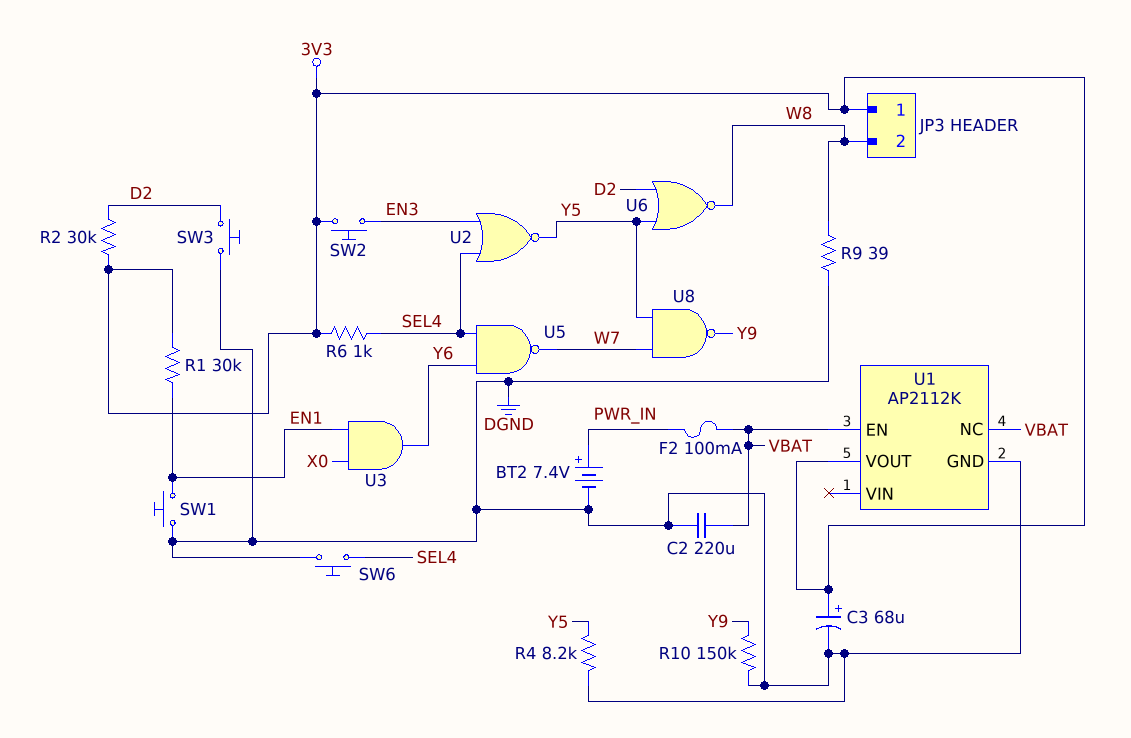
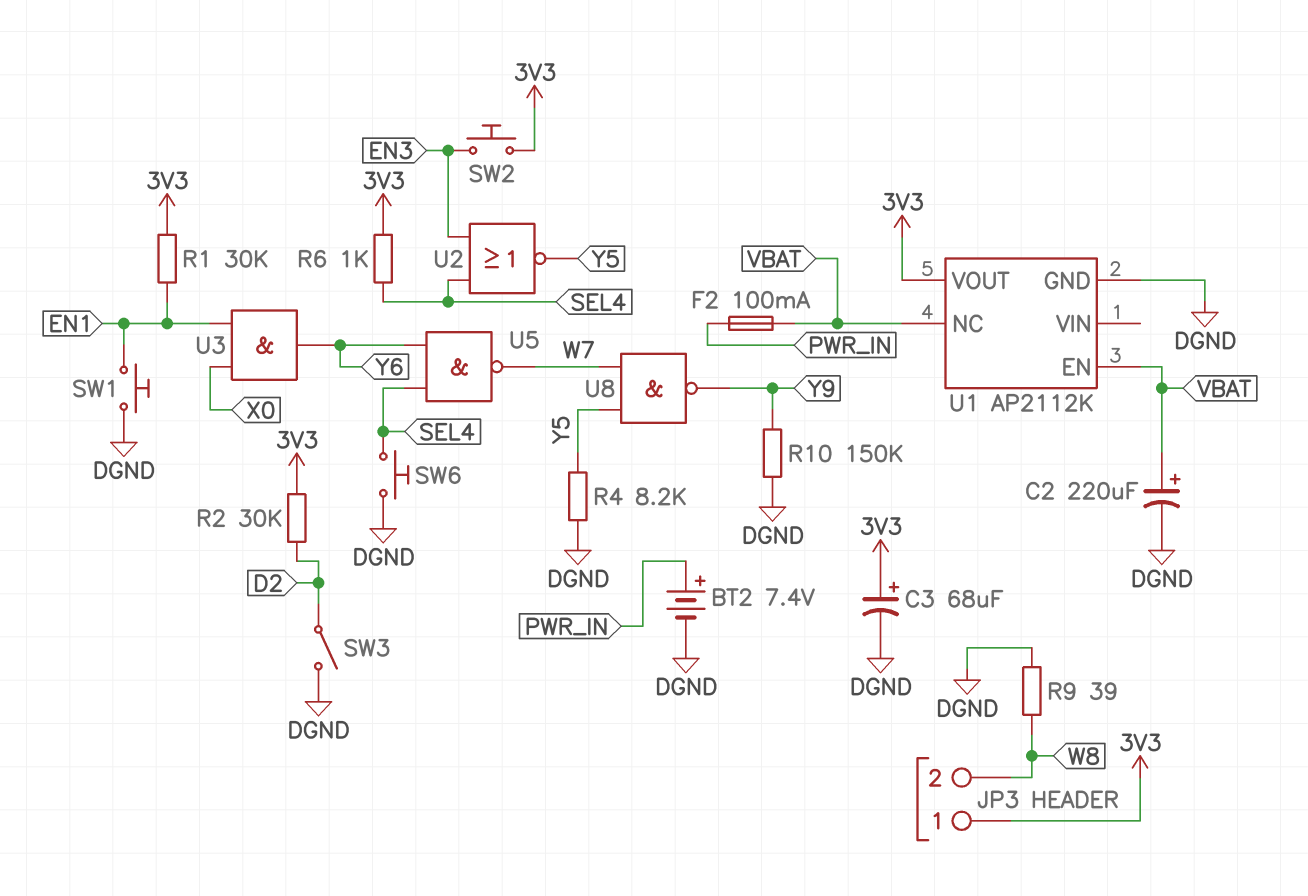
C2: 220uF (DGND, VBAT) -> 220uF (plus VBAT, minus DGND)
SW3: button (D2, DGND) -> switch (D2, DGND)
U6: NOR (in D2, in Y5, out W8) -> none

